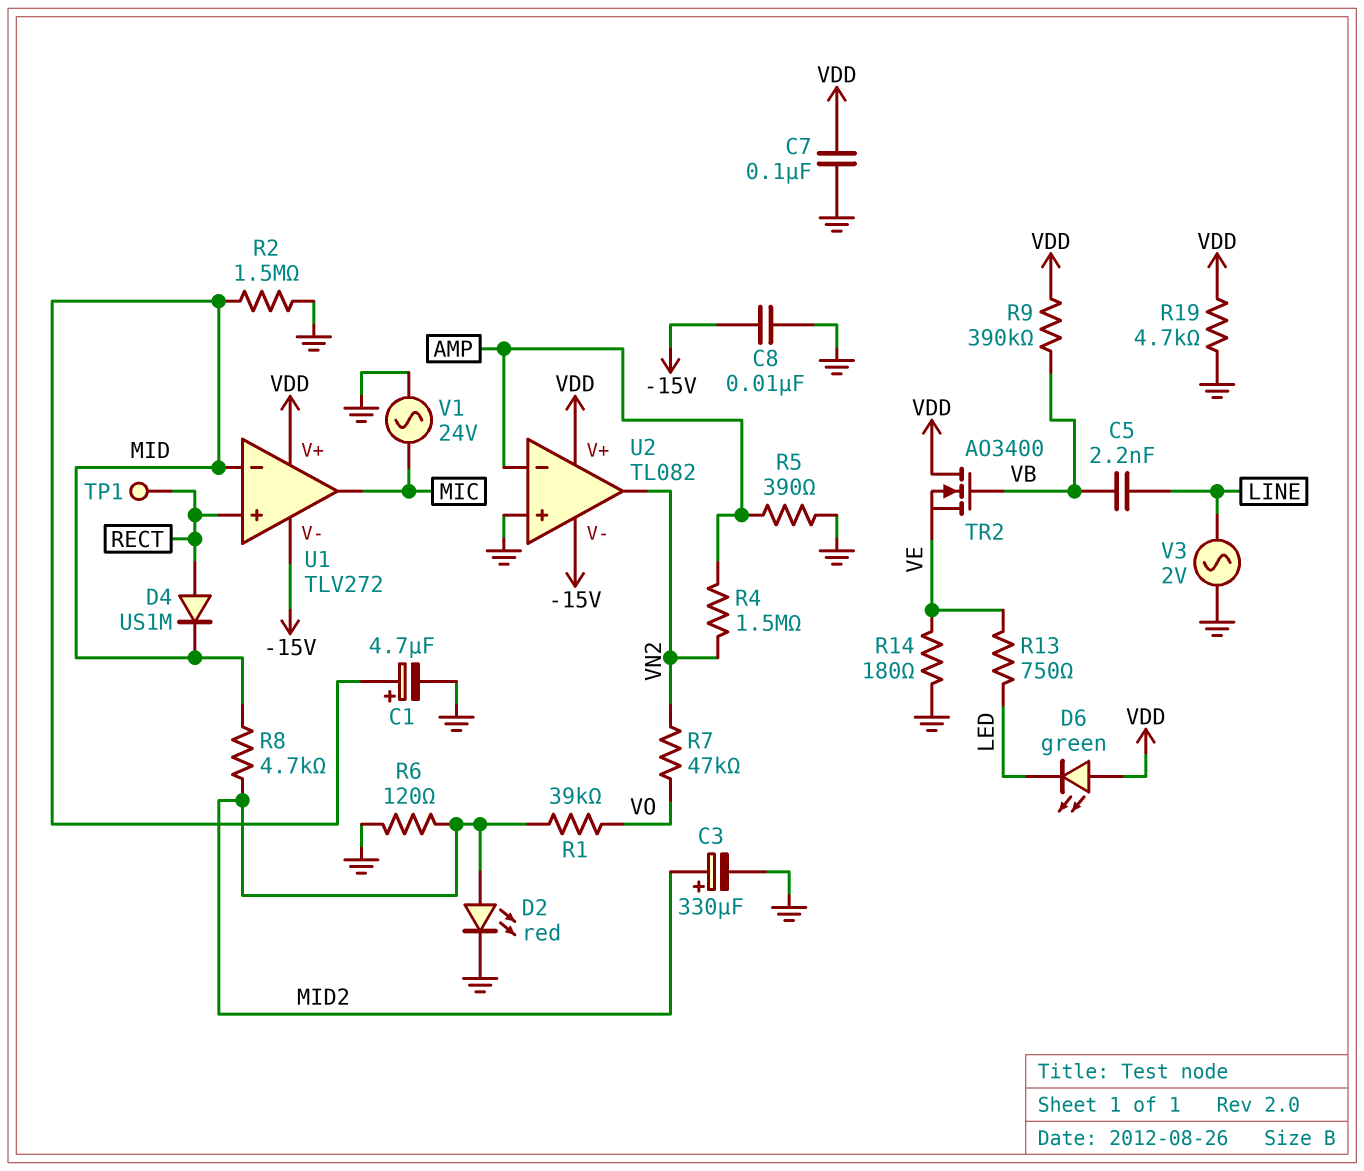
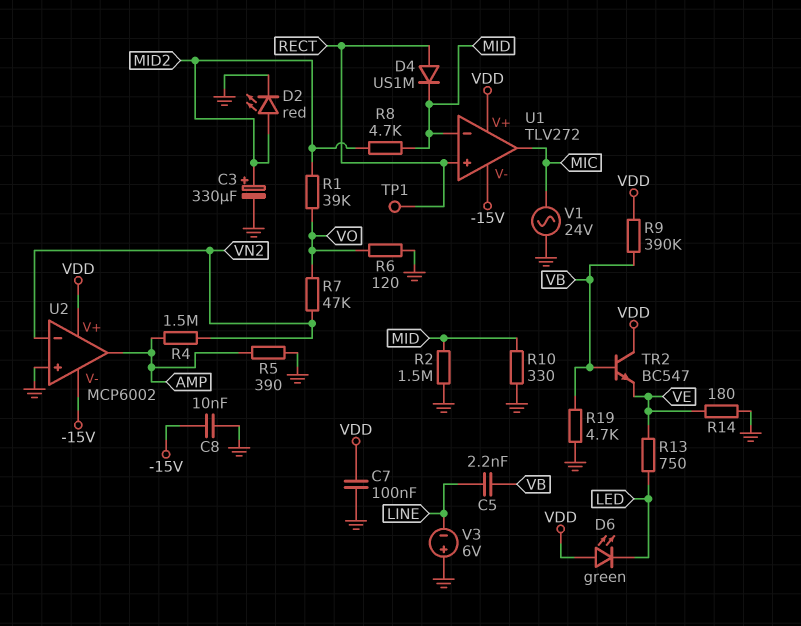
C1: 4.7uF (plus MID, minus GND) -> none
R6: 120 (GND, MID2) -> 120 (GND, VO)
R10: none -> 330 (GND, MID)
R19: 4.7k (GND, VDD) -> 4.7k (GND, VB)
TR2: NMOS AO3400 (G VB, D VDD, S VE) -> NPN BC547 (B VB, C VDD, E VE)
U2: TL082 -> MCP6002
U2 pin in-: AMP -> VN2
U2 pin out: VN2 -> AMP
V3: AC 2V (GND, LINE) -> 6V (plus GND, minus LINE)

